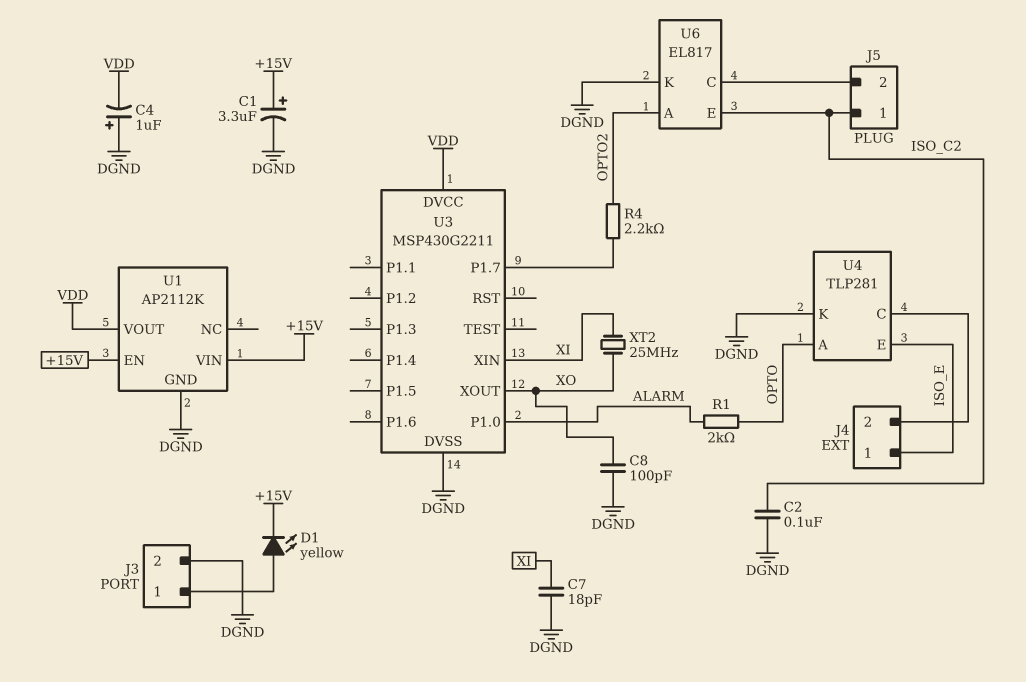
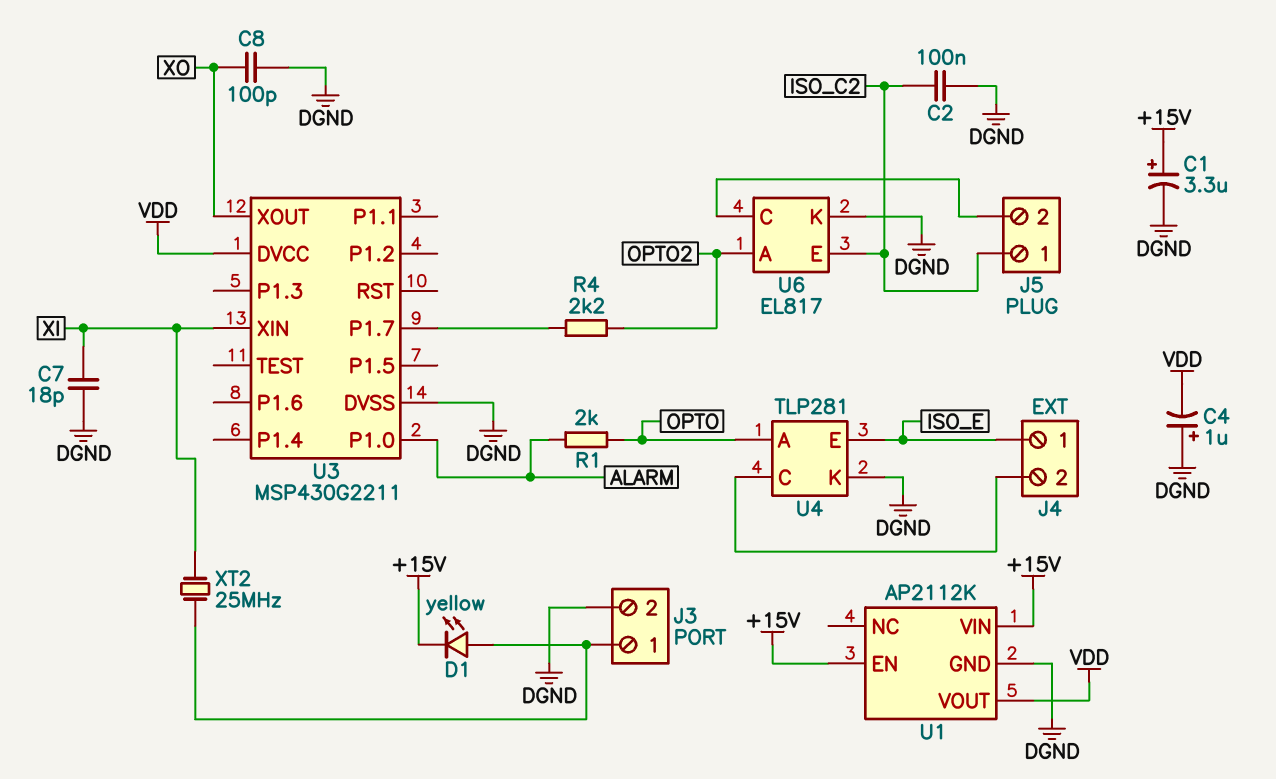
XT2: 25MHz (XI, XO) -> 25MHz (J3/1, XI)

